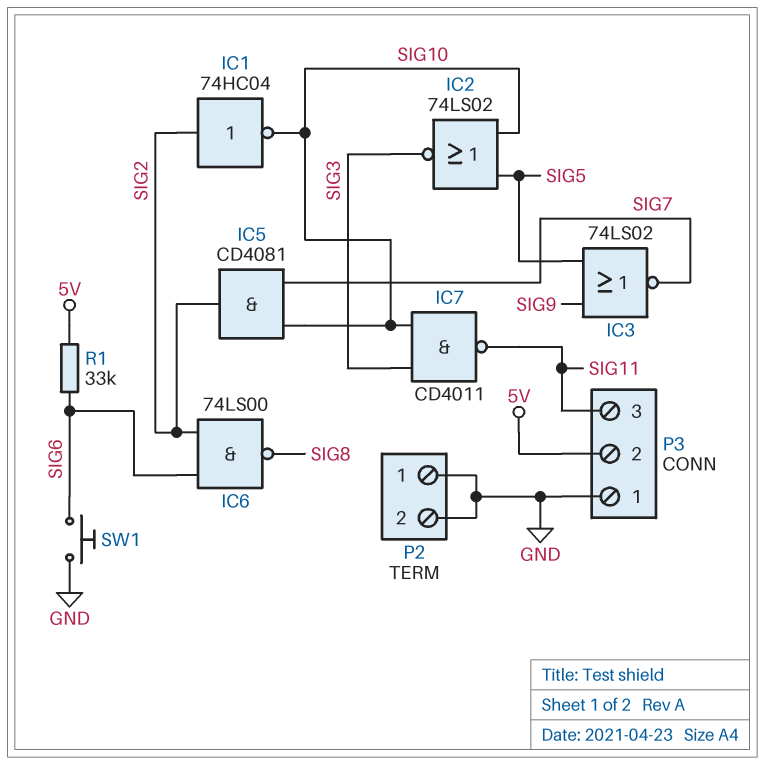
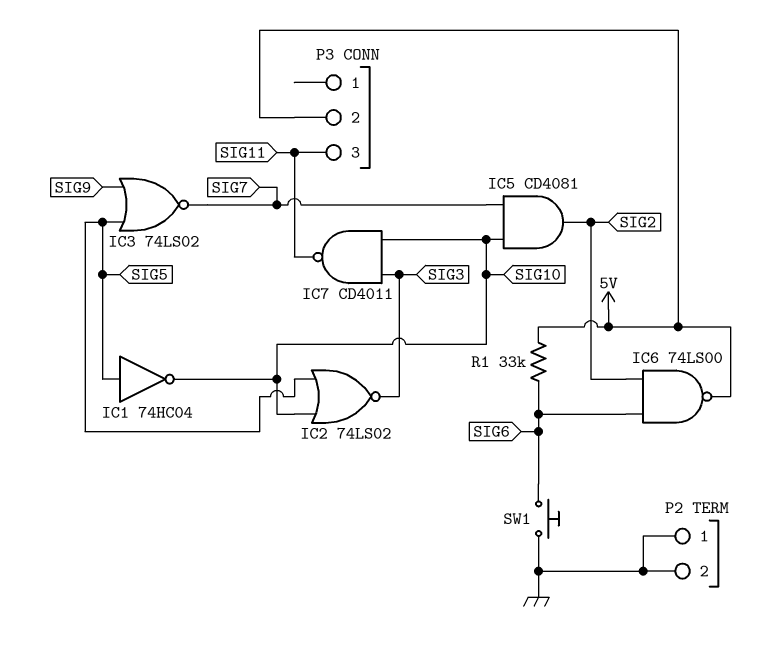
IC1: NOT 74HC04 (in SIG2, out SIG10) -> NOT 74HC04 (in SIG5, out SIG10)
IC6: NAND 74LS00 (in SIG2, in SIG6, out SIG8) -> NAND 74LS00 (in SIG2, in SIG6, out 5V)
P3 pin 1: GND -> none

